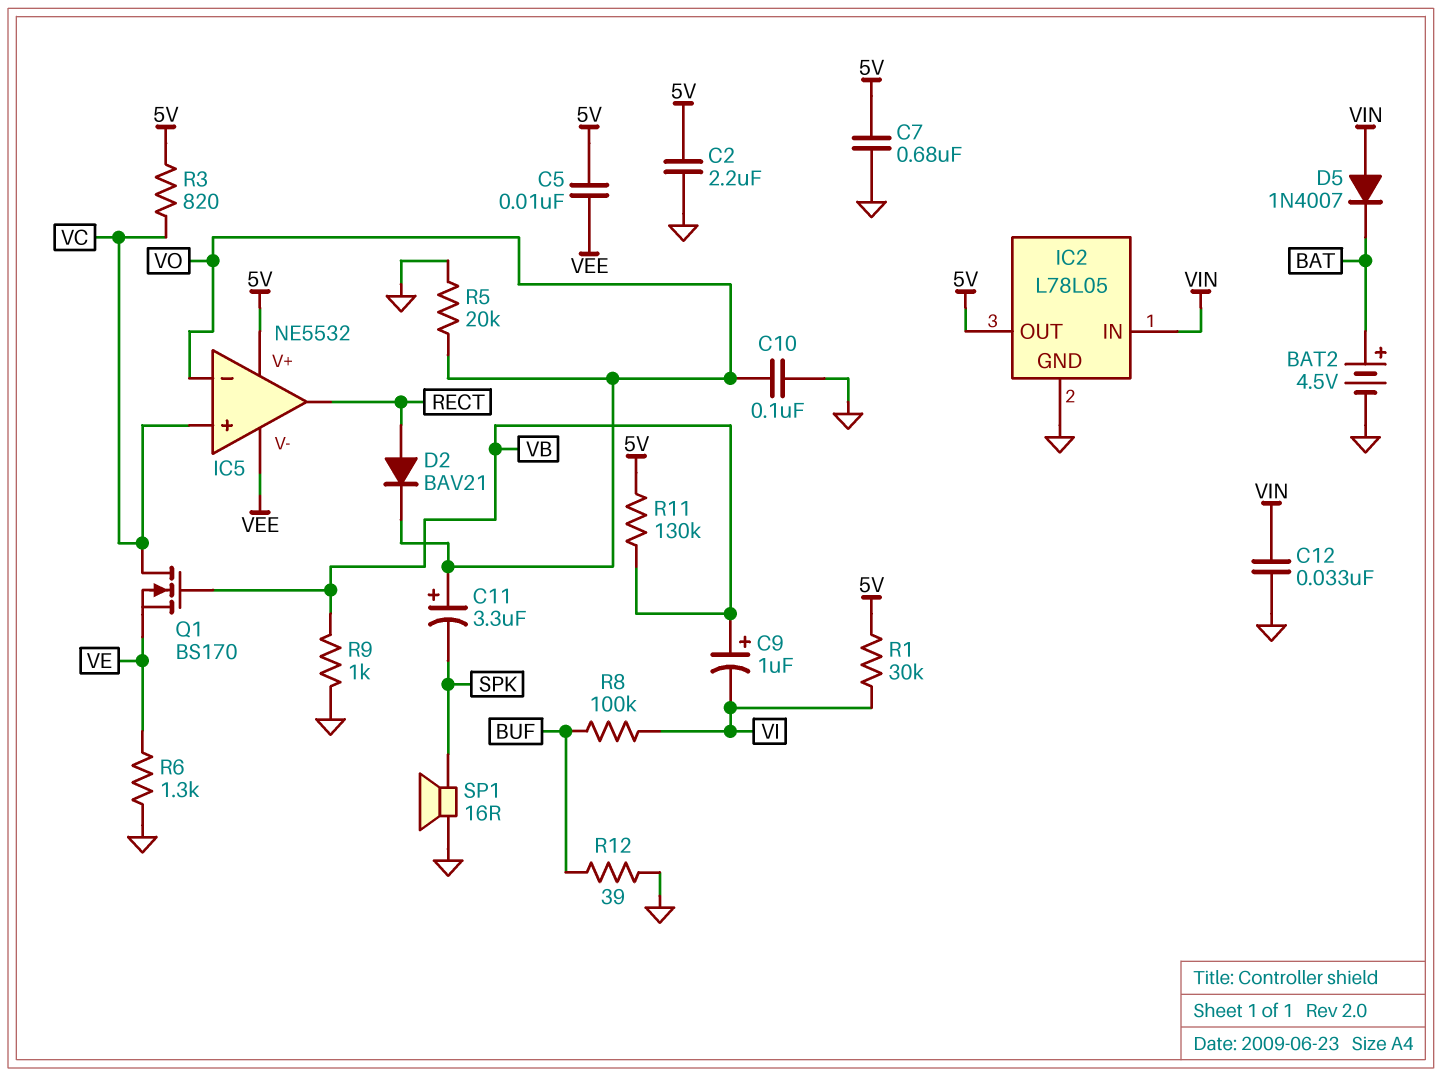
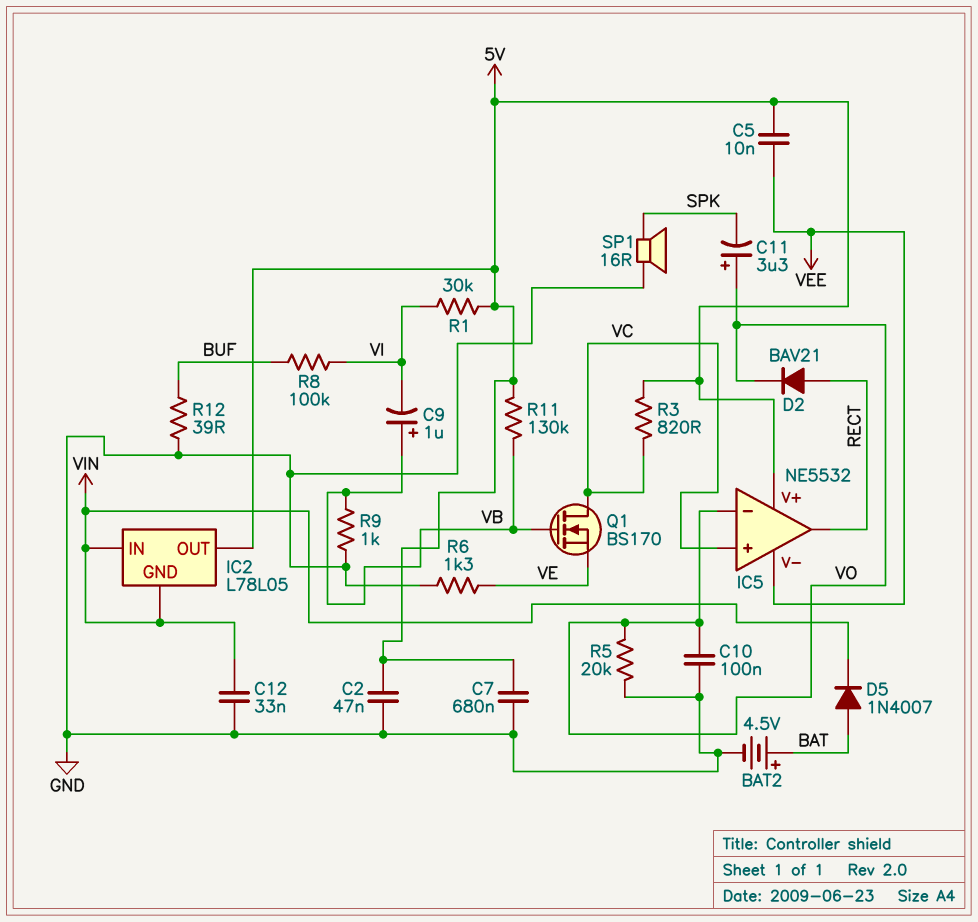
C2: 2.2uF (5V, GND) -> 47nF (5V, GND)
D5: diode 1N4007 (A VIN, K BAT) -> diode 1N4007 (A BAT, K VIN)
IC2 pin GND: GND -> VIN

